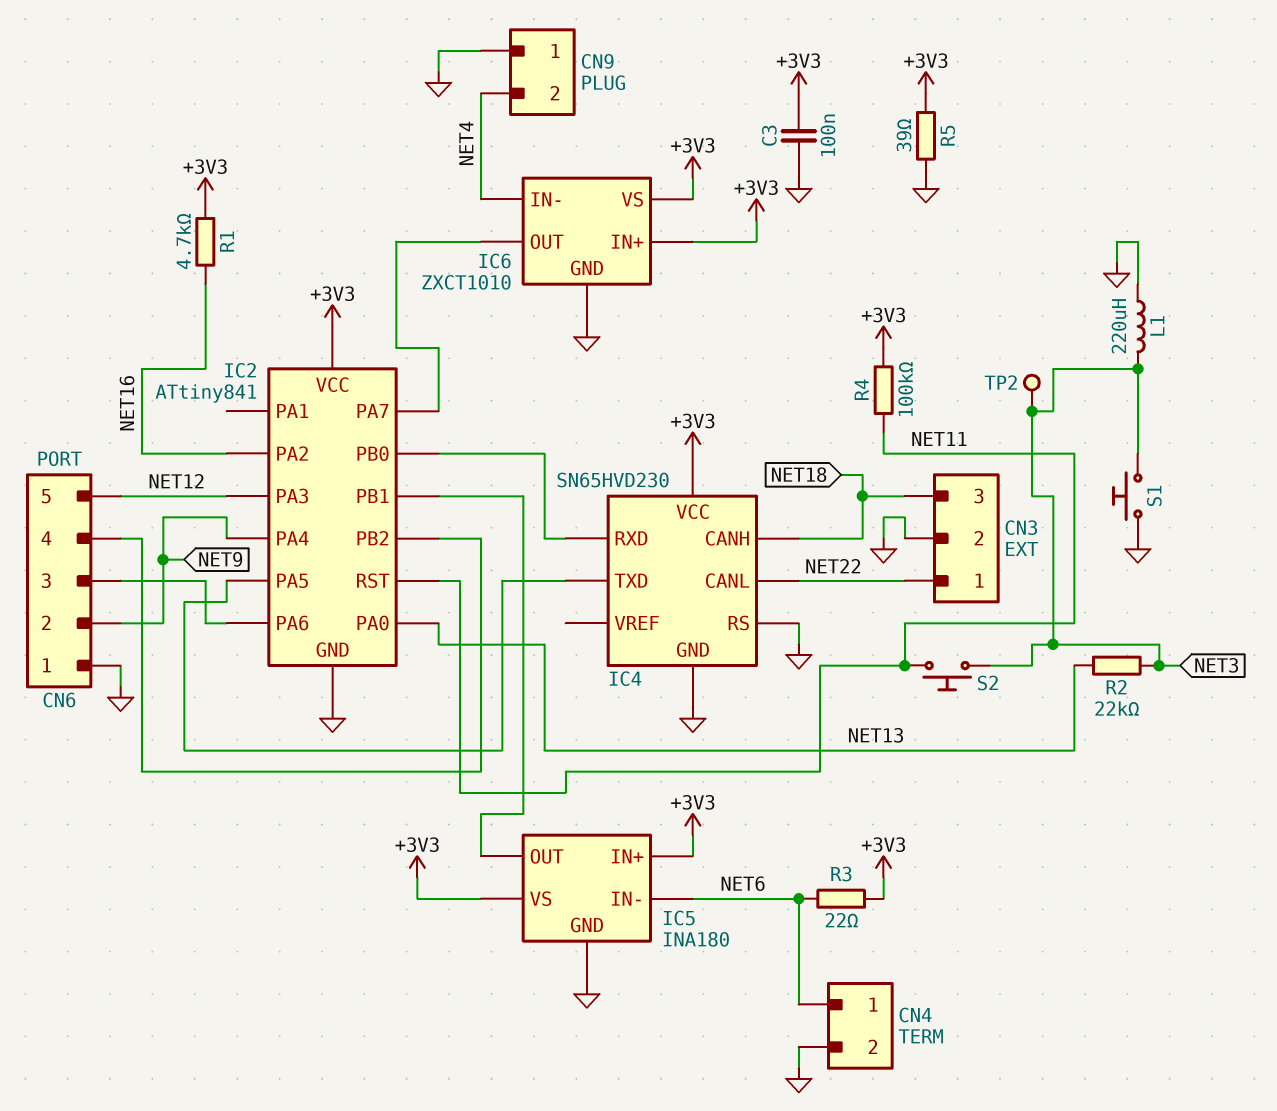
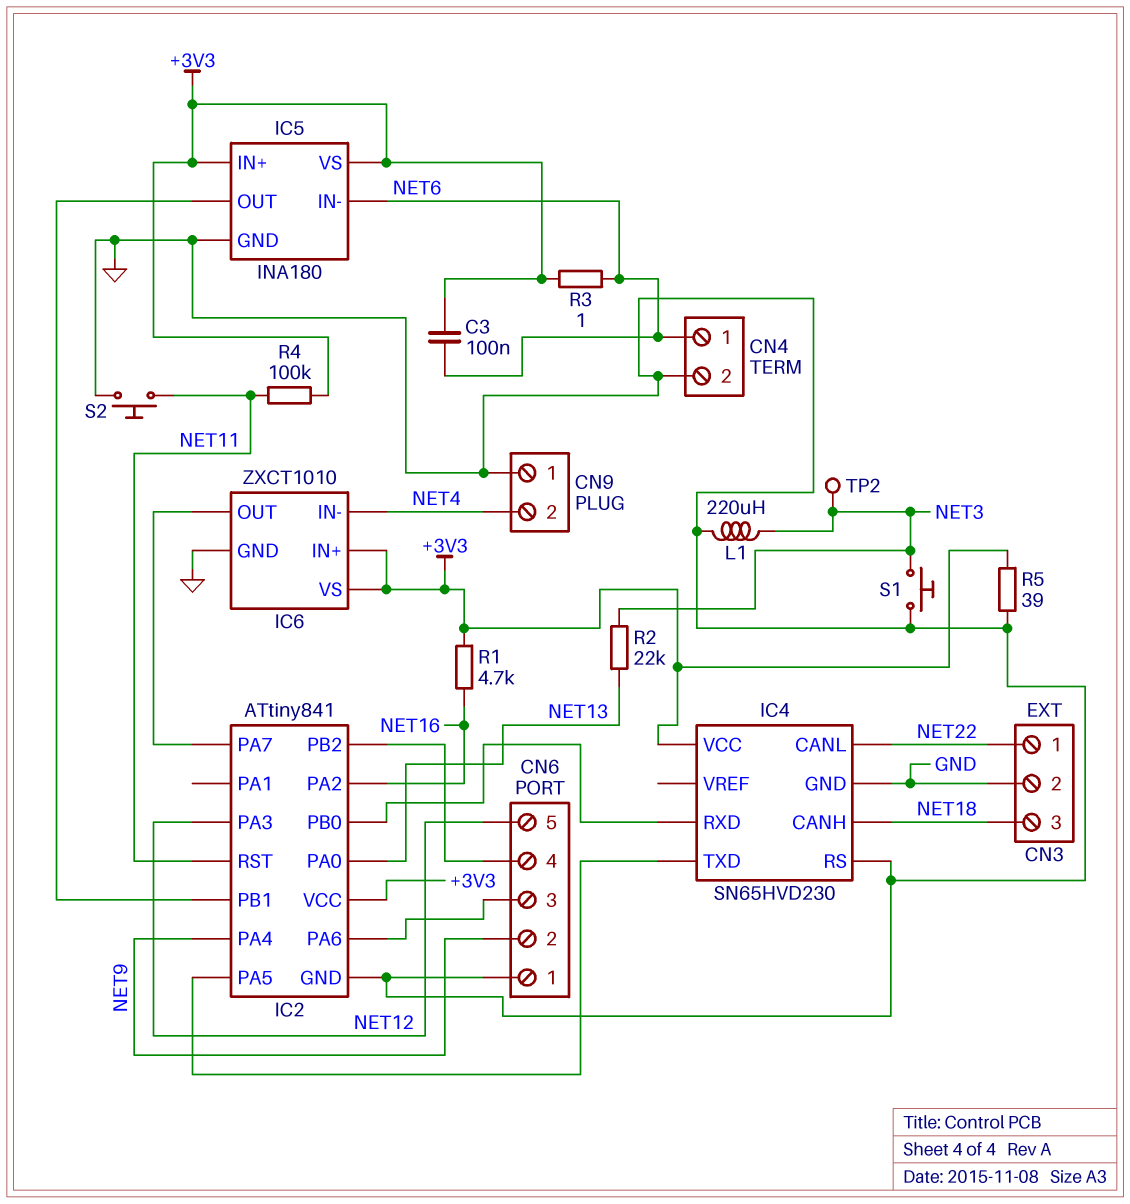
C3: 100nF (+3V3, GND) -> 100nF (+3V3, NET6)
R3: 22 (+3V3, NET6) -> 1 (+3V3, NET6)
S2: button (NET3, NET11) -> button (GND, NET11)

